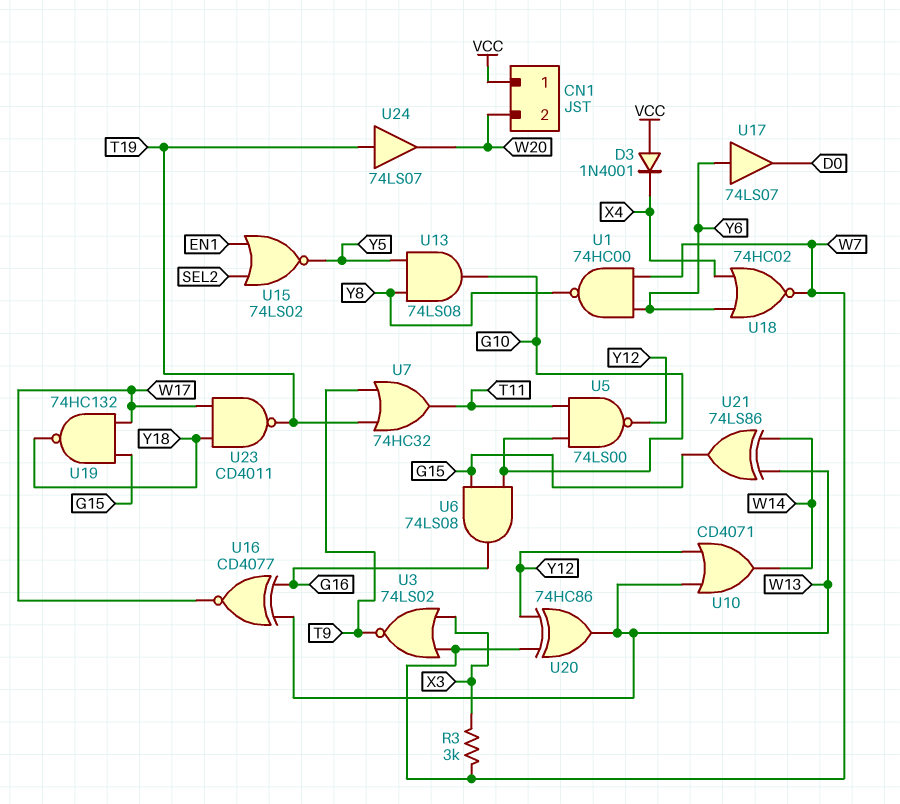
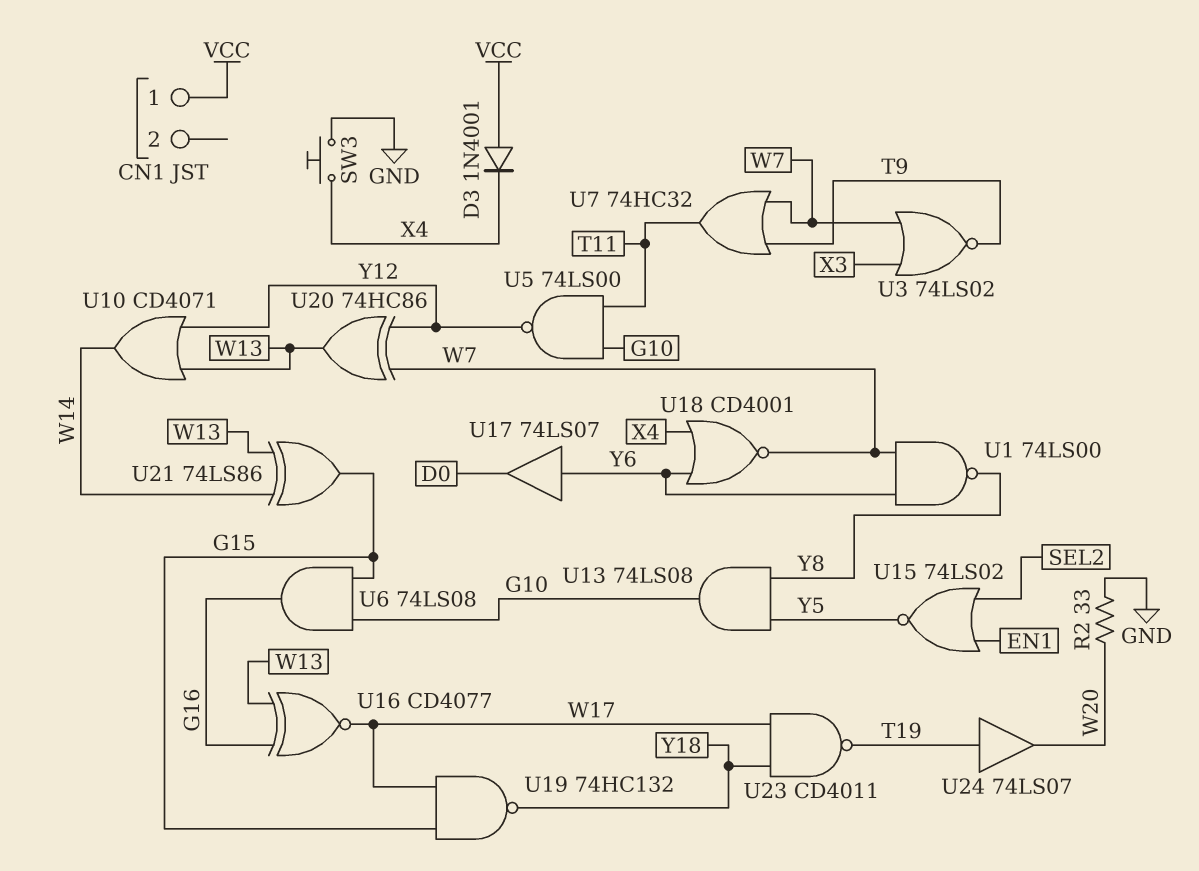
CN1 pin 2: W20 -> none
R2: none -> 33 (GND, W20)
R3: 3k (W7, X3) -> none
SW3: none -> button (GND, X4)
U1: NAND 74HC00 (in W7, in Y6, out Y8) -> NAND 74LS00 (in W7, in Y6, out Y8)
U7: OR 74HC32 (in T9, in T19, out T11) -> OR 74HC32 (in T9, in W7, out T11)
U18: NOR 74HC02 (in X4, in Y6, out W7) -> NOR CD4001 (in X4, in Y6, out W7)

